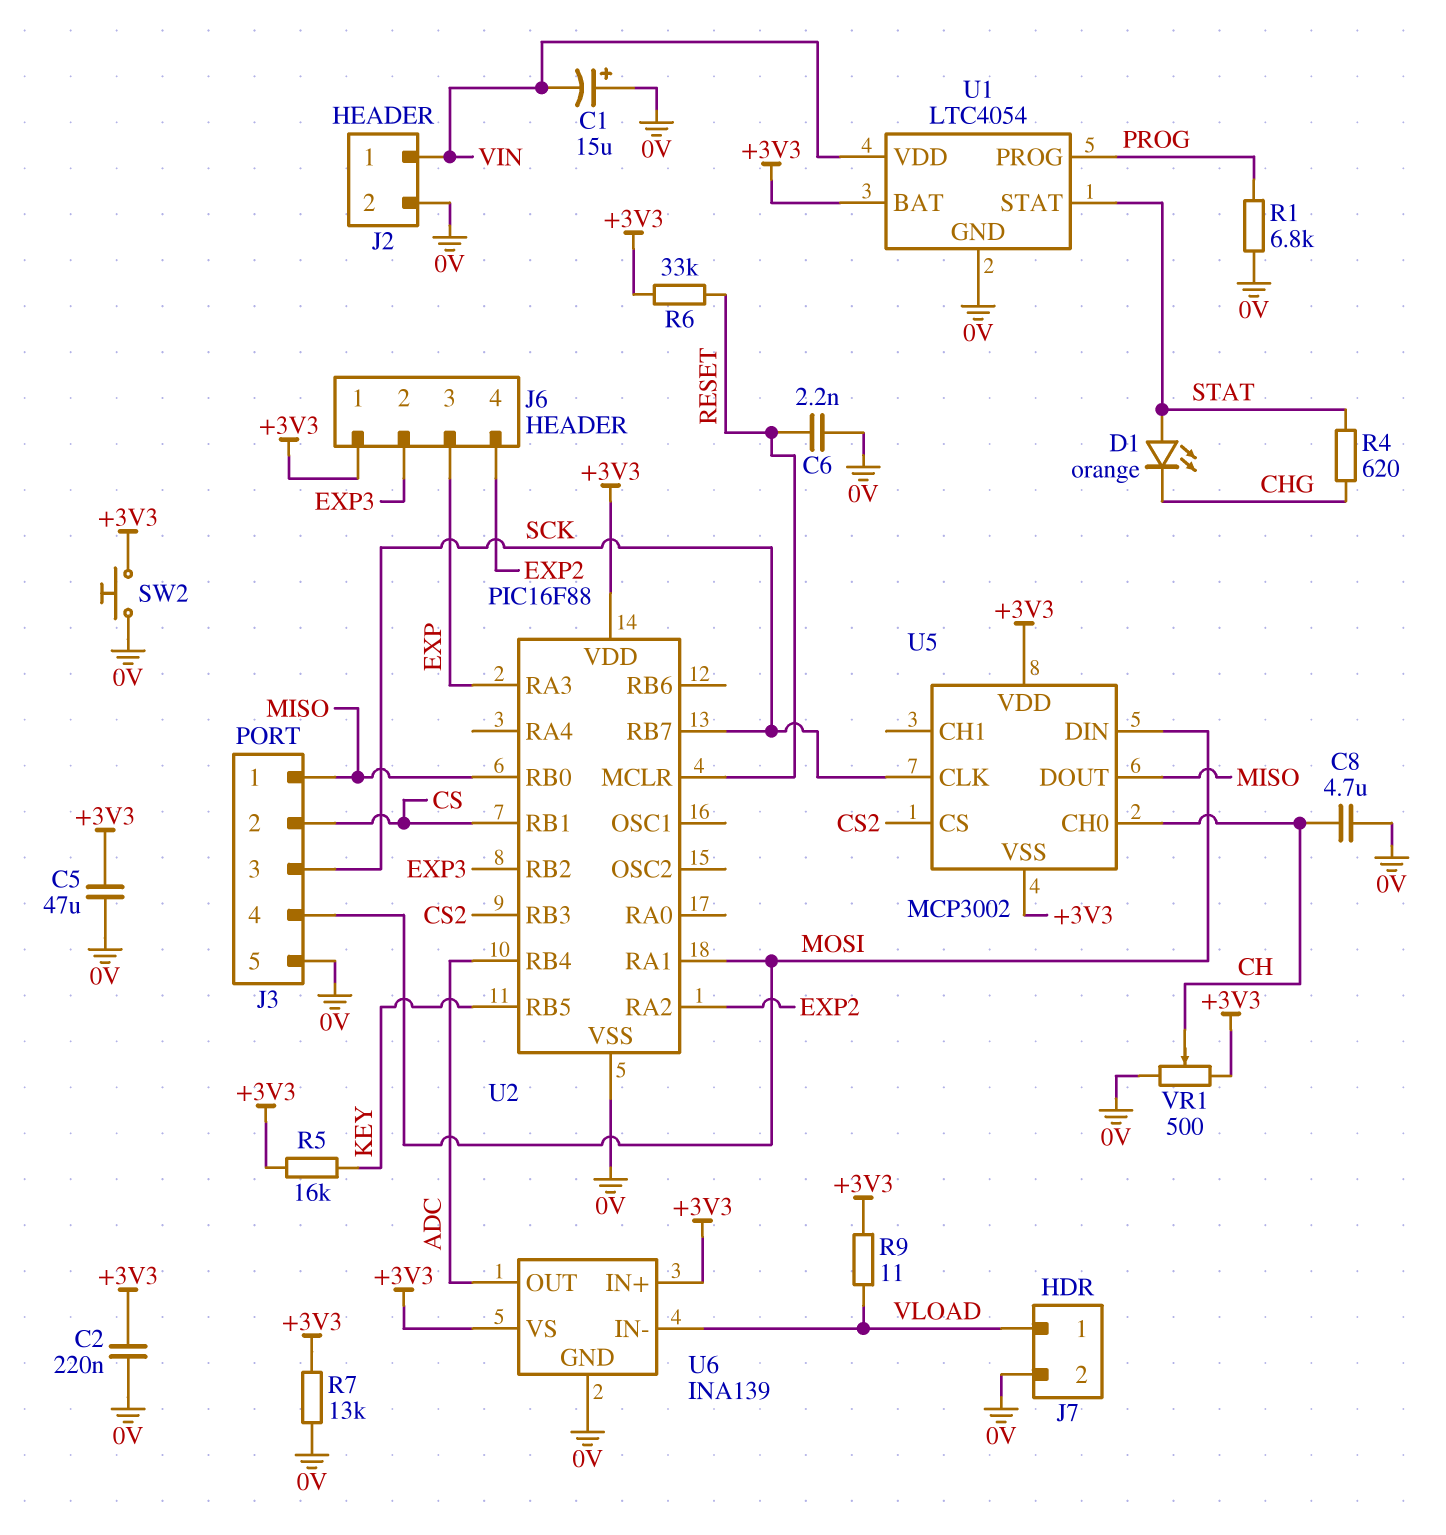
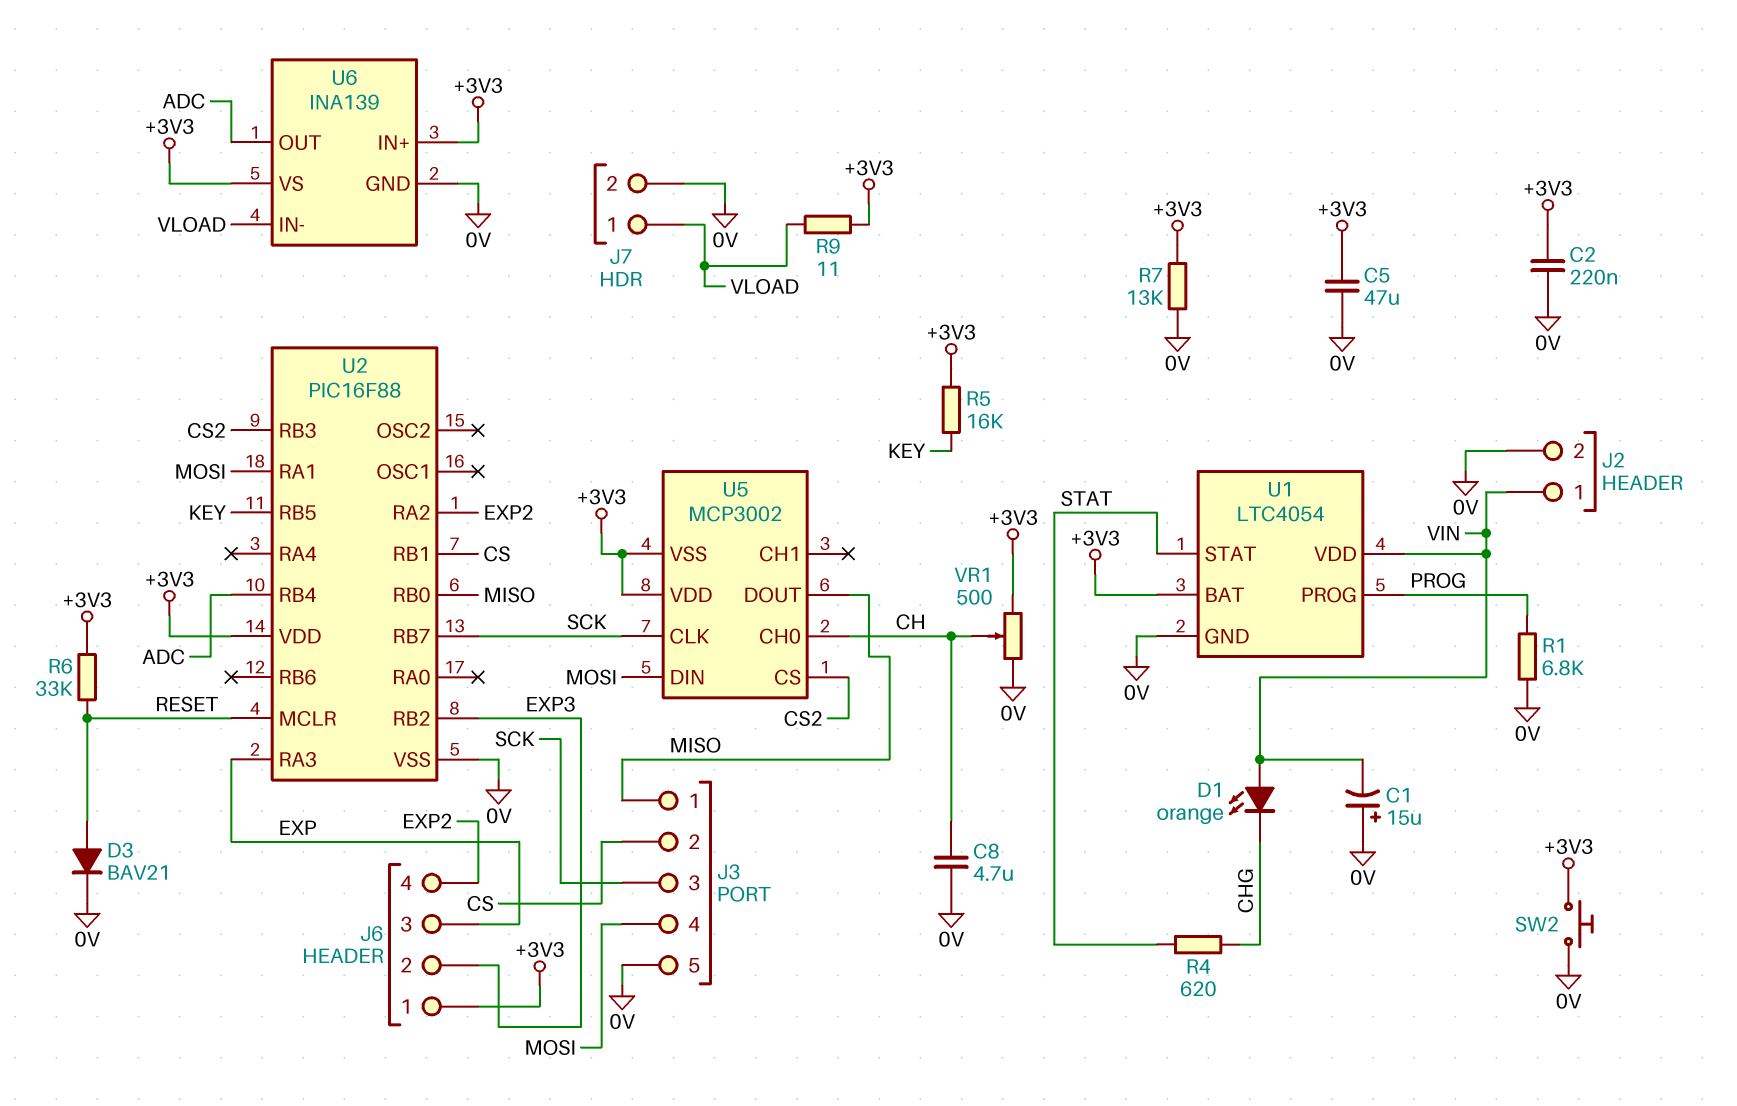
C6: 2.2nF (0V, RESET) -> none
D1: LED orange (A STAT, K CHG) -> LED orange (A VIN, K CHG)
D3: none -> diode BAV21 (A RESET, K 0V)

